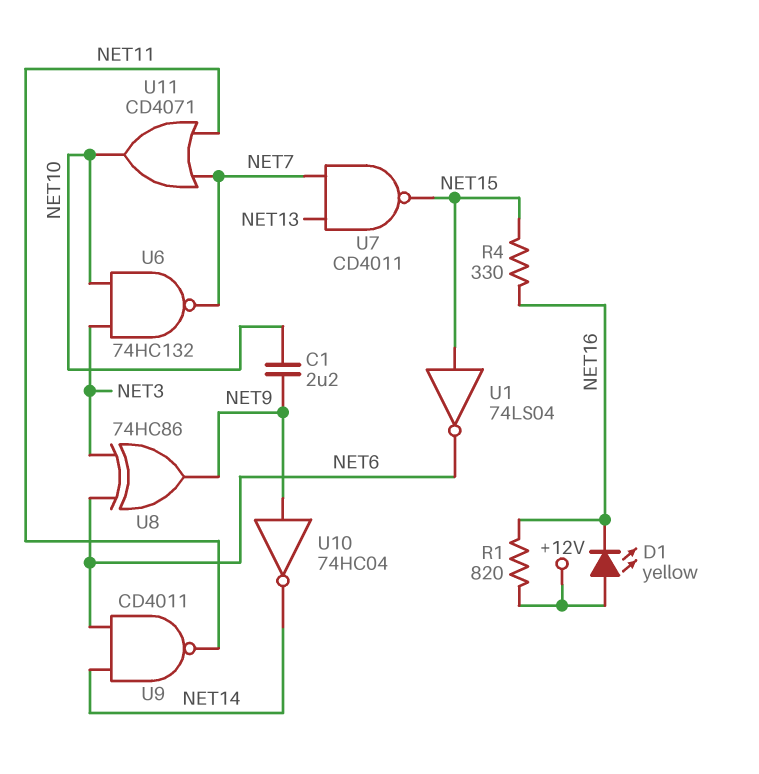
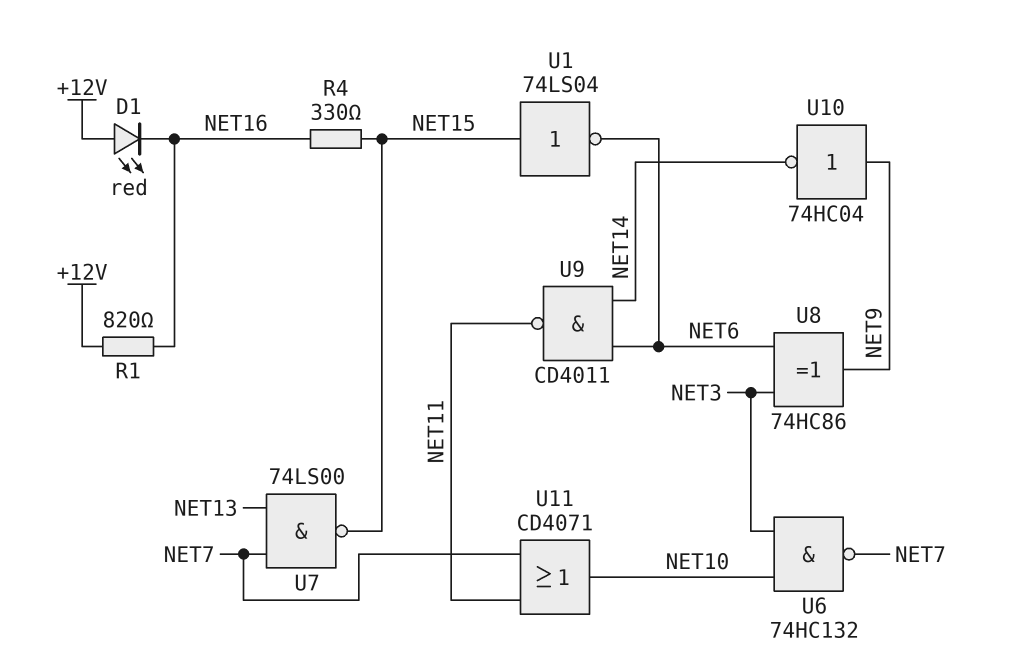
C1: 2.2uF (NET9, NET10) -> none
D1: LED yellow (A +12V, K NET16) -> LED red (A +12V, K NET16)
U7: NAND CD4011 (in NET7, in NET13, out NET15) -> NAND 74LS00 (in NET7, in NET13, out NET15)

